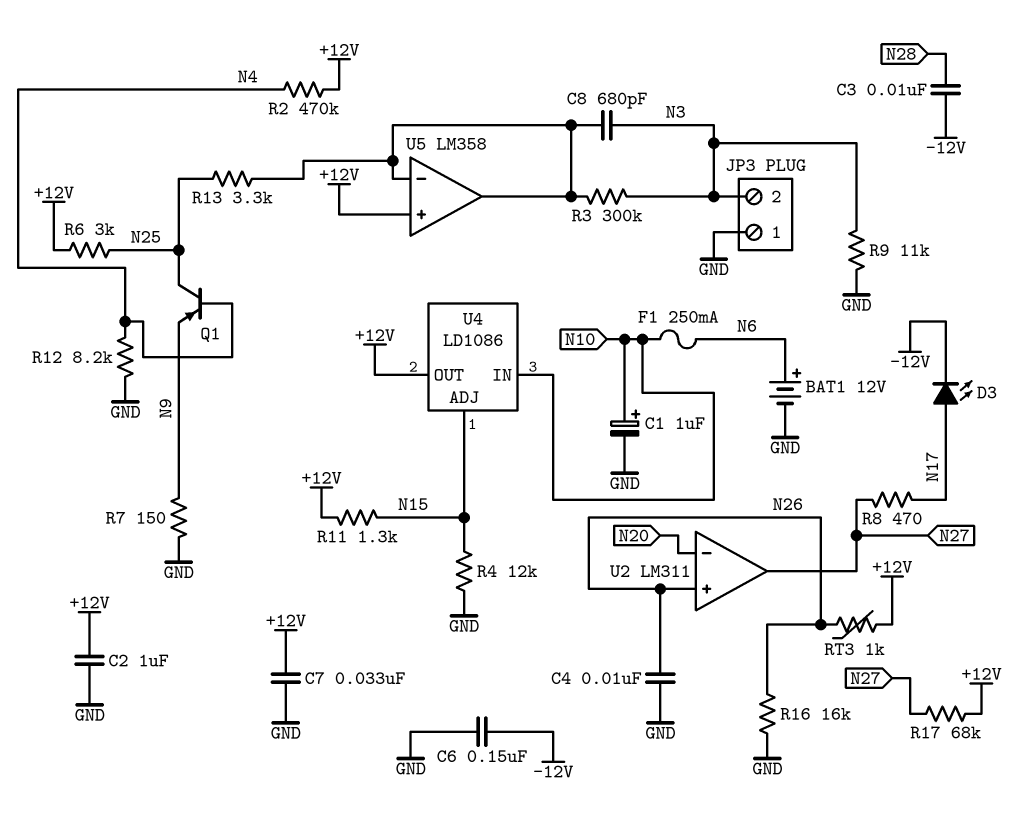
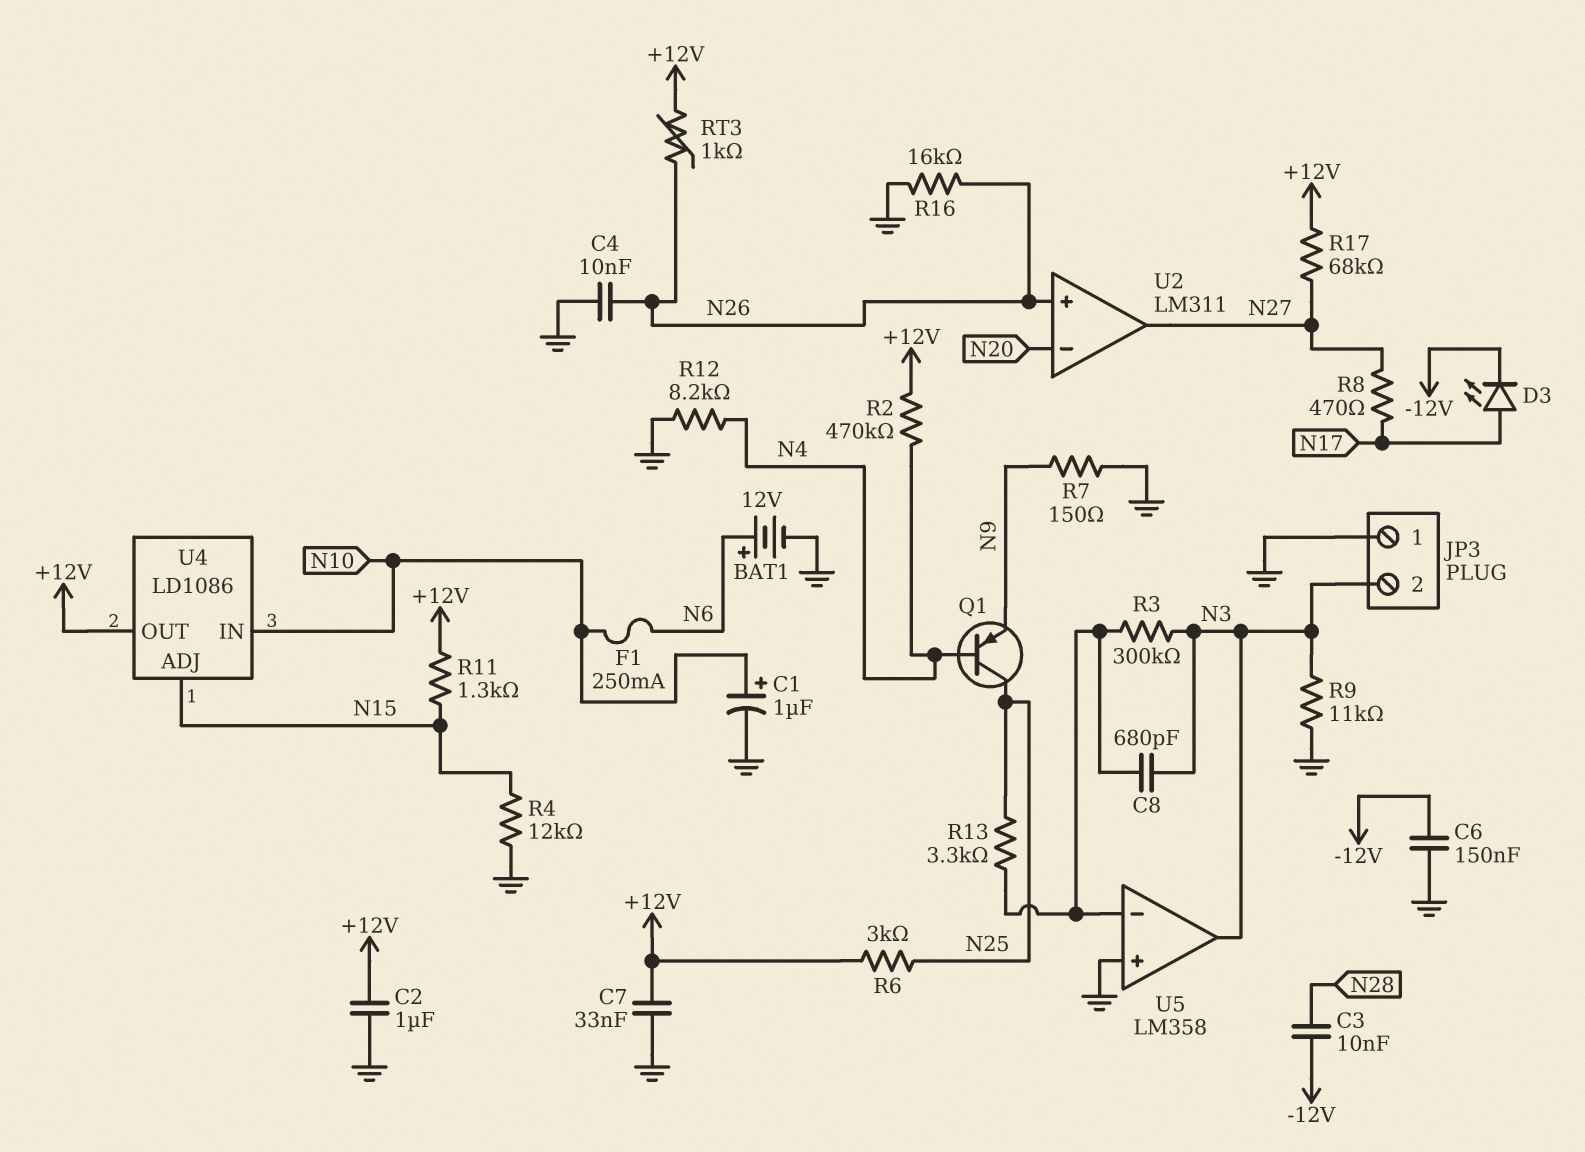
U5 pin in+: +12V -> GND
U5 pin out: U5/in- -> N3

